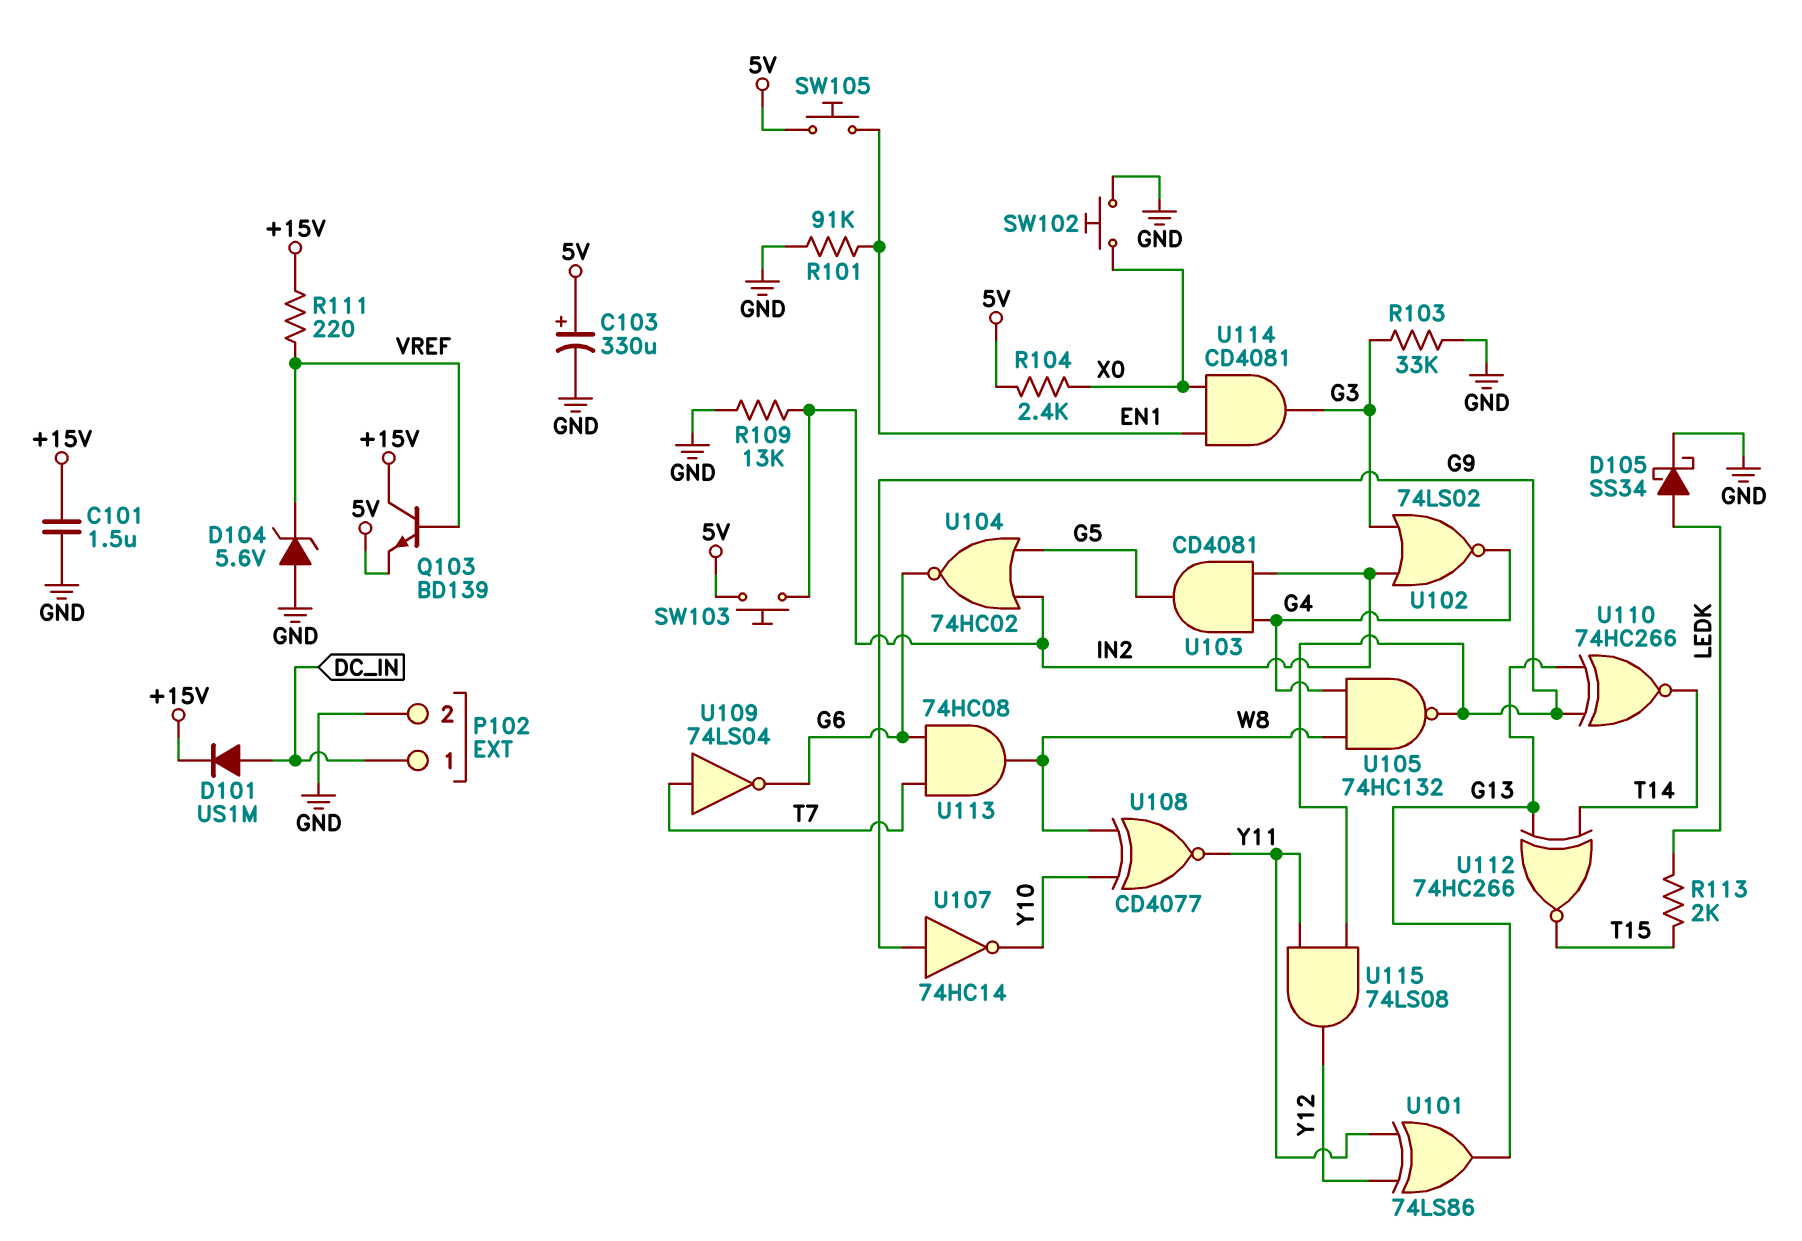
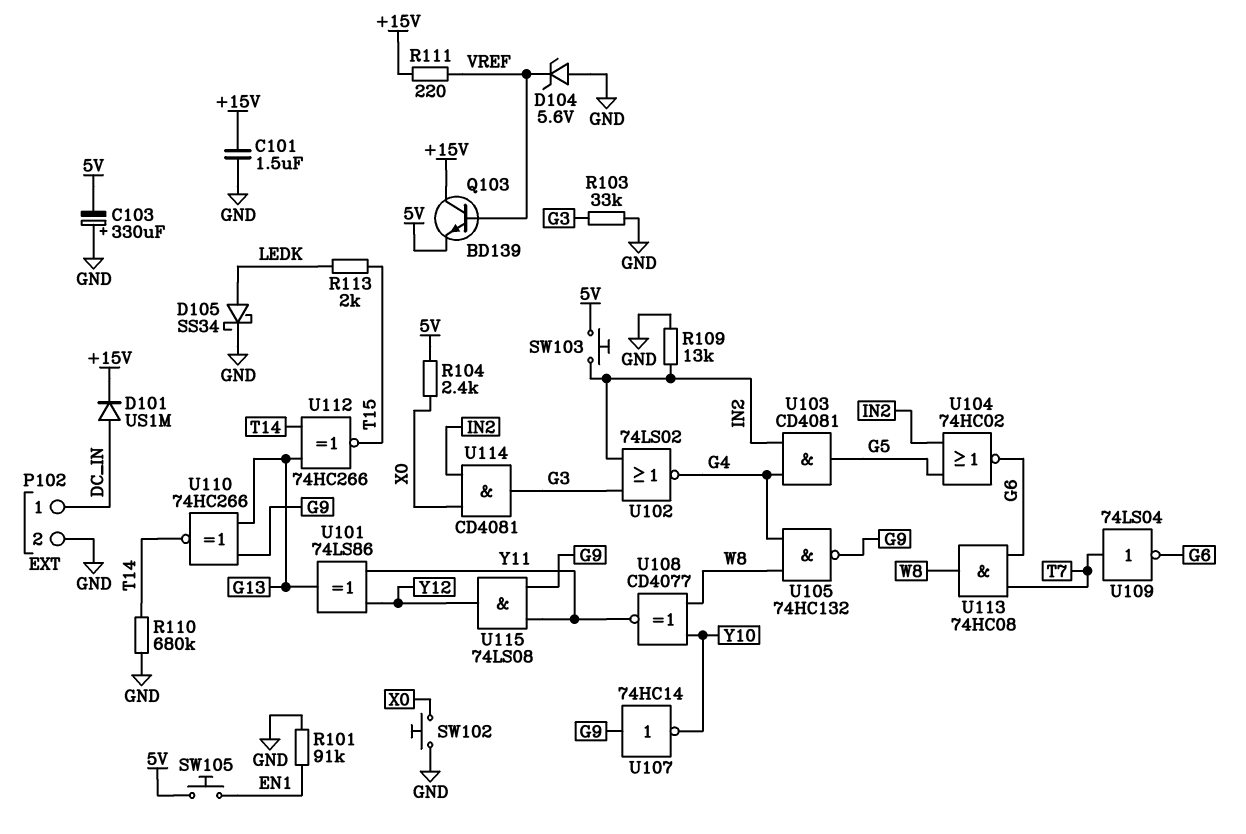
C103: 330uF (plus 5V, minus GND) -> 330uF (plus GND, minus 5V)
R110: none -> 680k (GND, T14)
U114: AND CD4081 (in EN1, in X0, out G3) -> AND CD4081 (in IN2, in X0, out G3)

